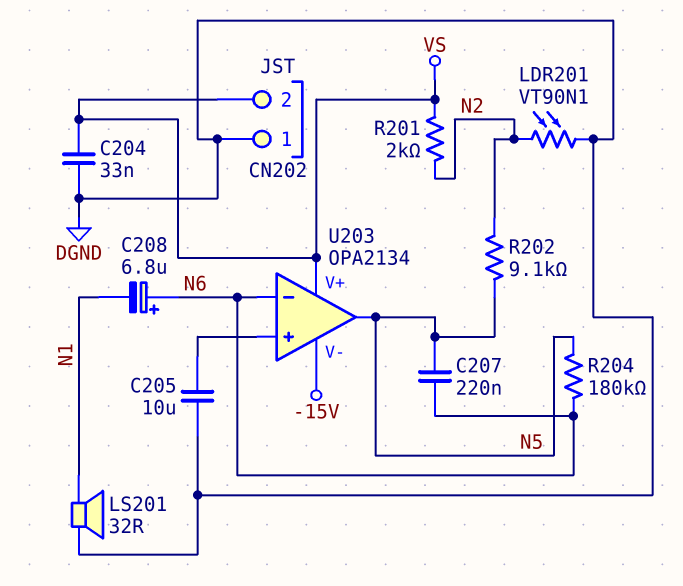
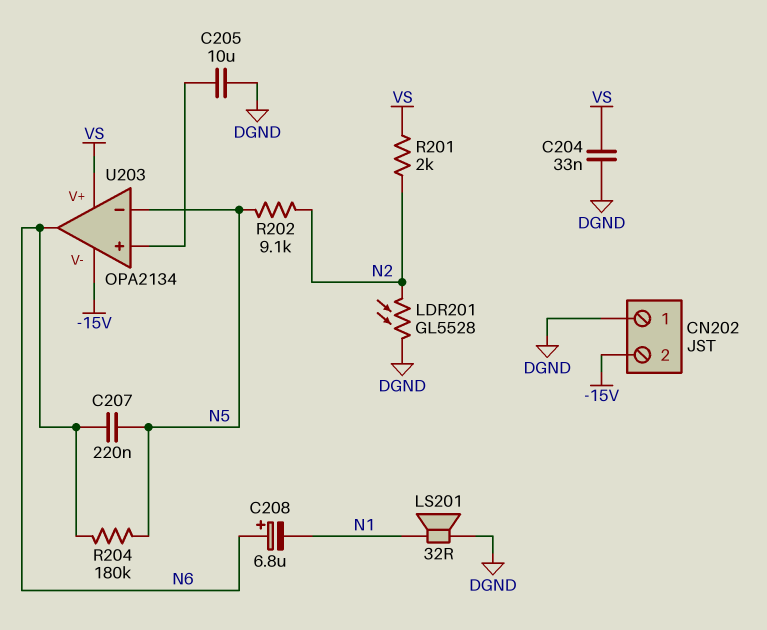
CN202 pin 2: VS -> -15V
LDR201: VT90N1 (DGND, N2) -> GL5528 (DGND, N2)
U203 pin in-: N6 -> N5
U203 pin out: N5 -> N6

